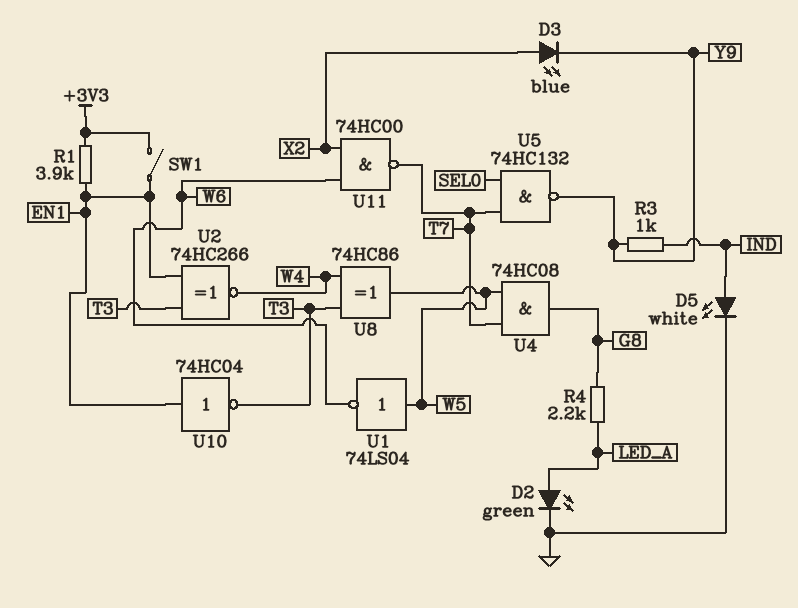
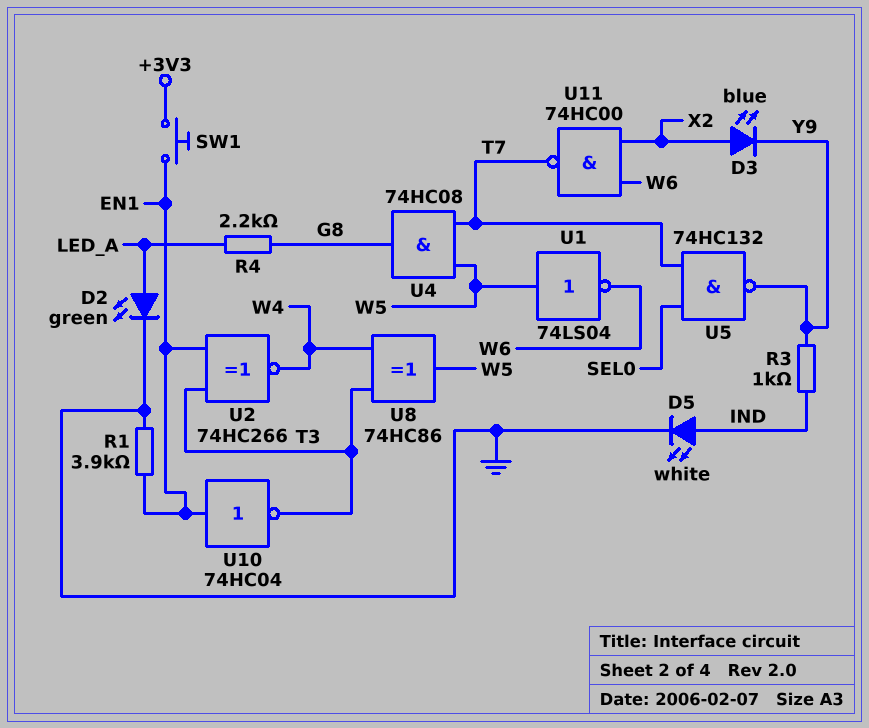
R1: 3.9k (+3V3, EN1) -> 3.9k (EN1, GND)
SW1: switch (+3V3, EN1) -> button (+3V3, EN1)

